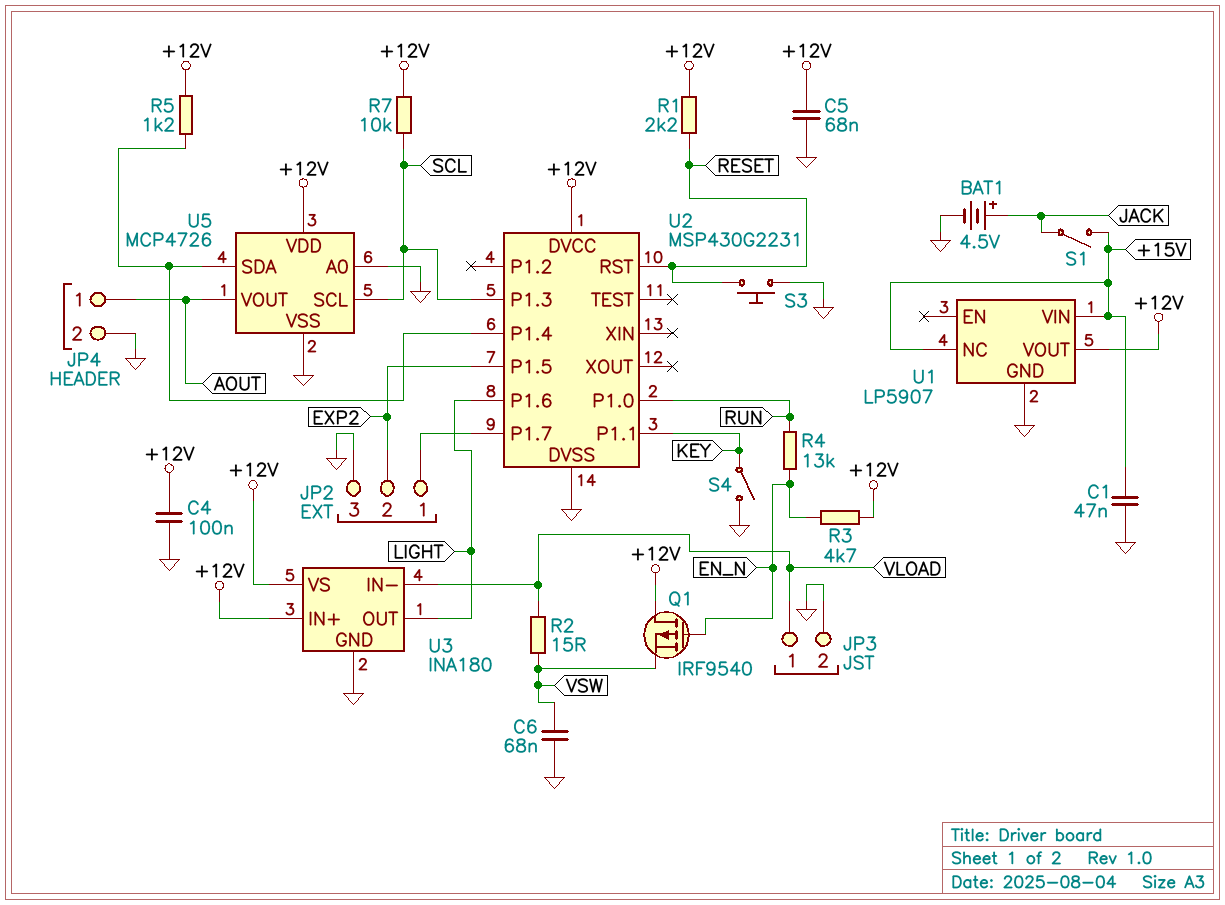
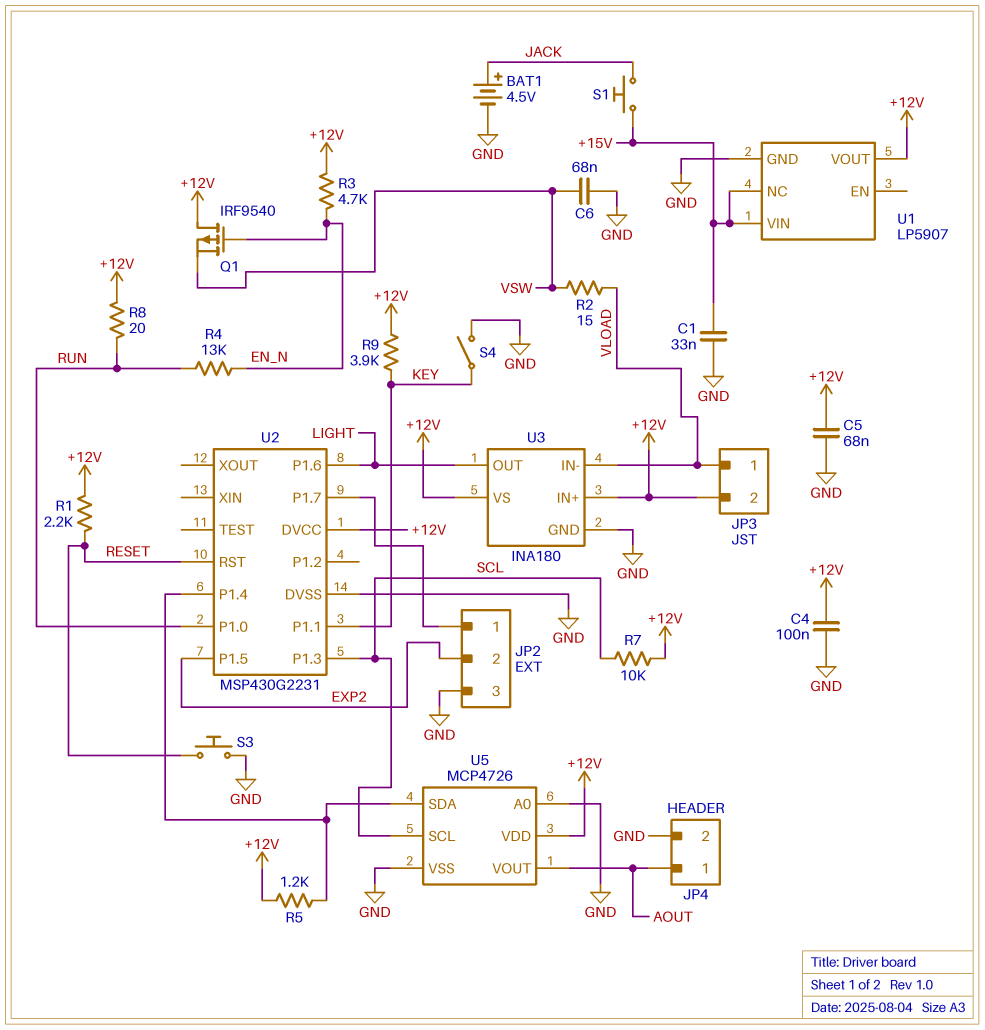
C1: 47nF (+15V, GND) -> 33nF (+15V, GND)
JP3 pin 2: GND -> +12V
R8: none -> 20 (+12V, RUN)
R9: none -> 3.9k (+12V, KEY)
S1: switch (+15V, JACK) -> button (+15V, JACK)

